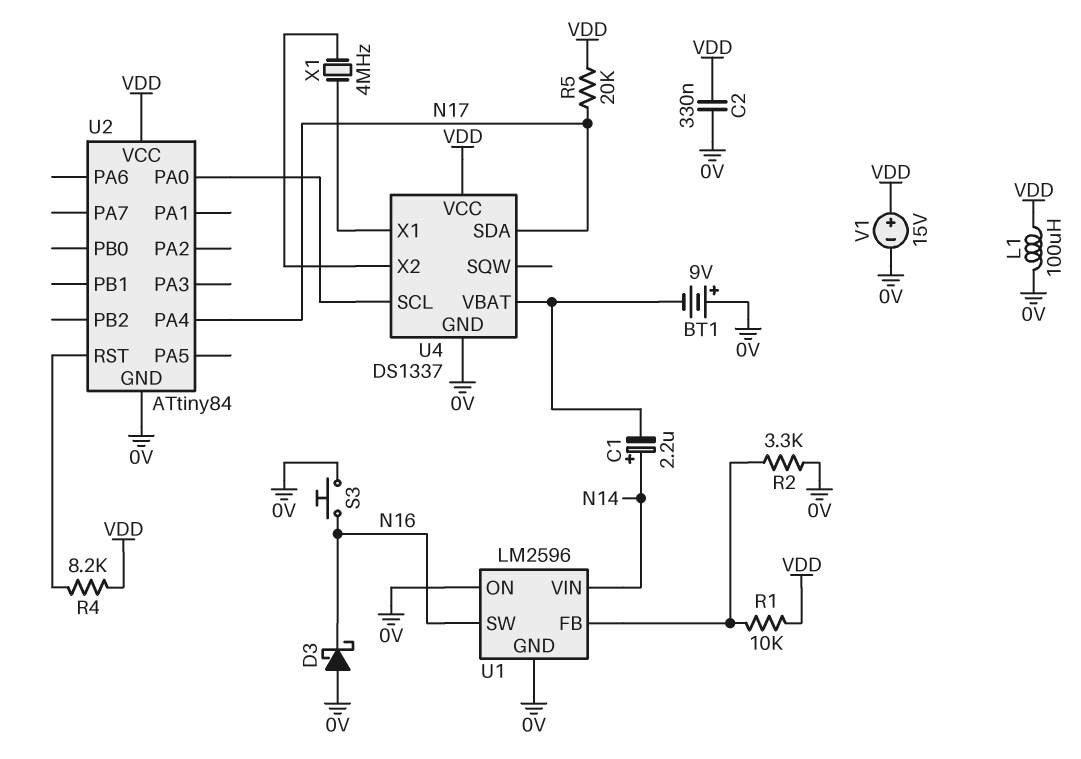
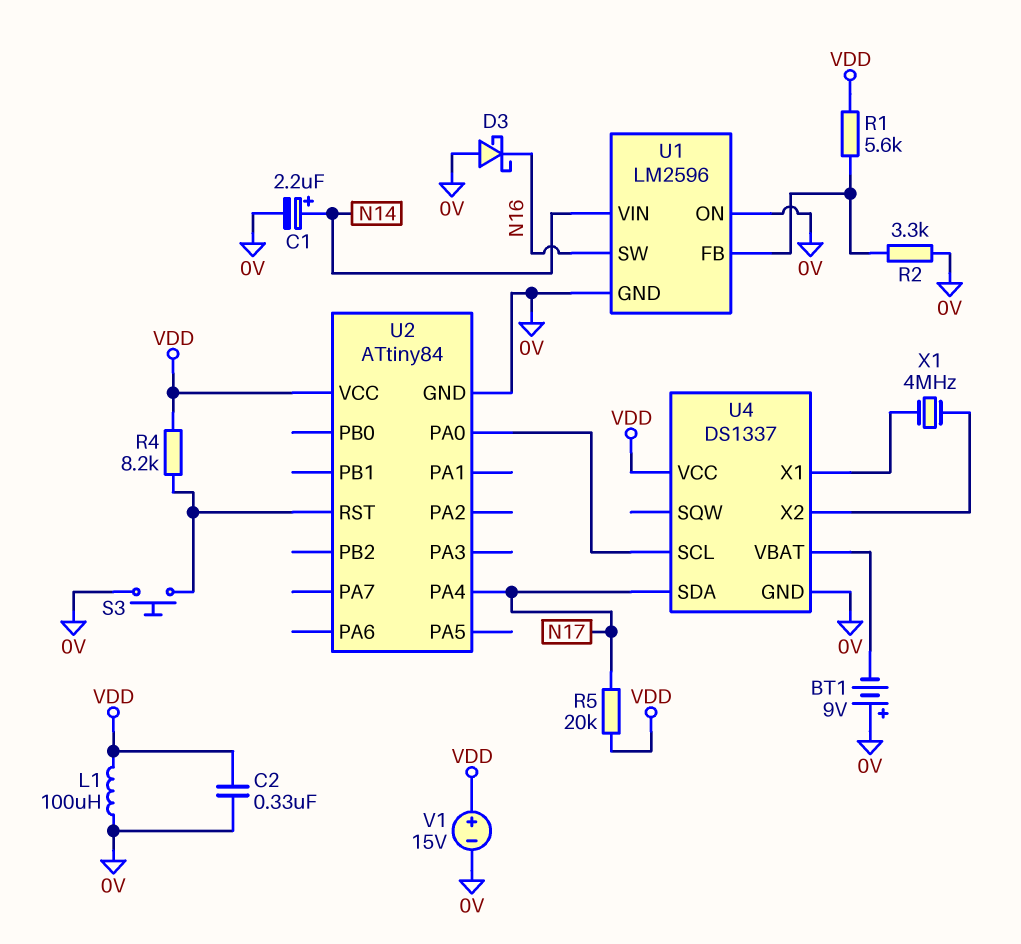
C1: 2.2uF (plus N14, minus U4/VBAT) -> 2.2uF (plus N14, minus 0V)
R1: 10k (U1/FB, VDD) -> 5.6k (U1/FB, VDD)
S3: button (0V, N16) -> button (0V, U2/RST)

